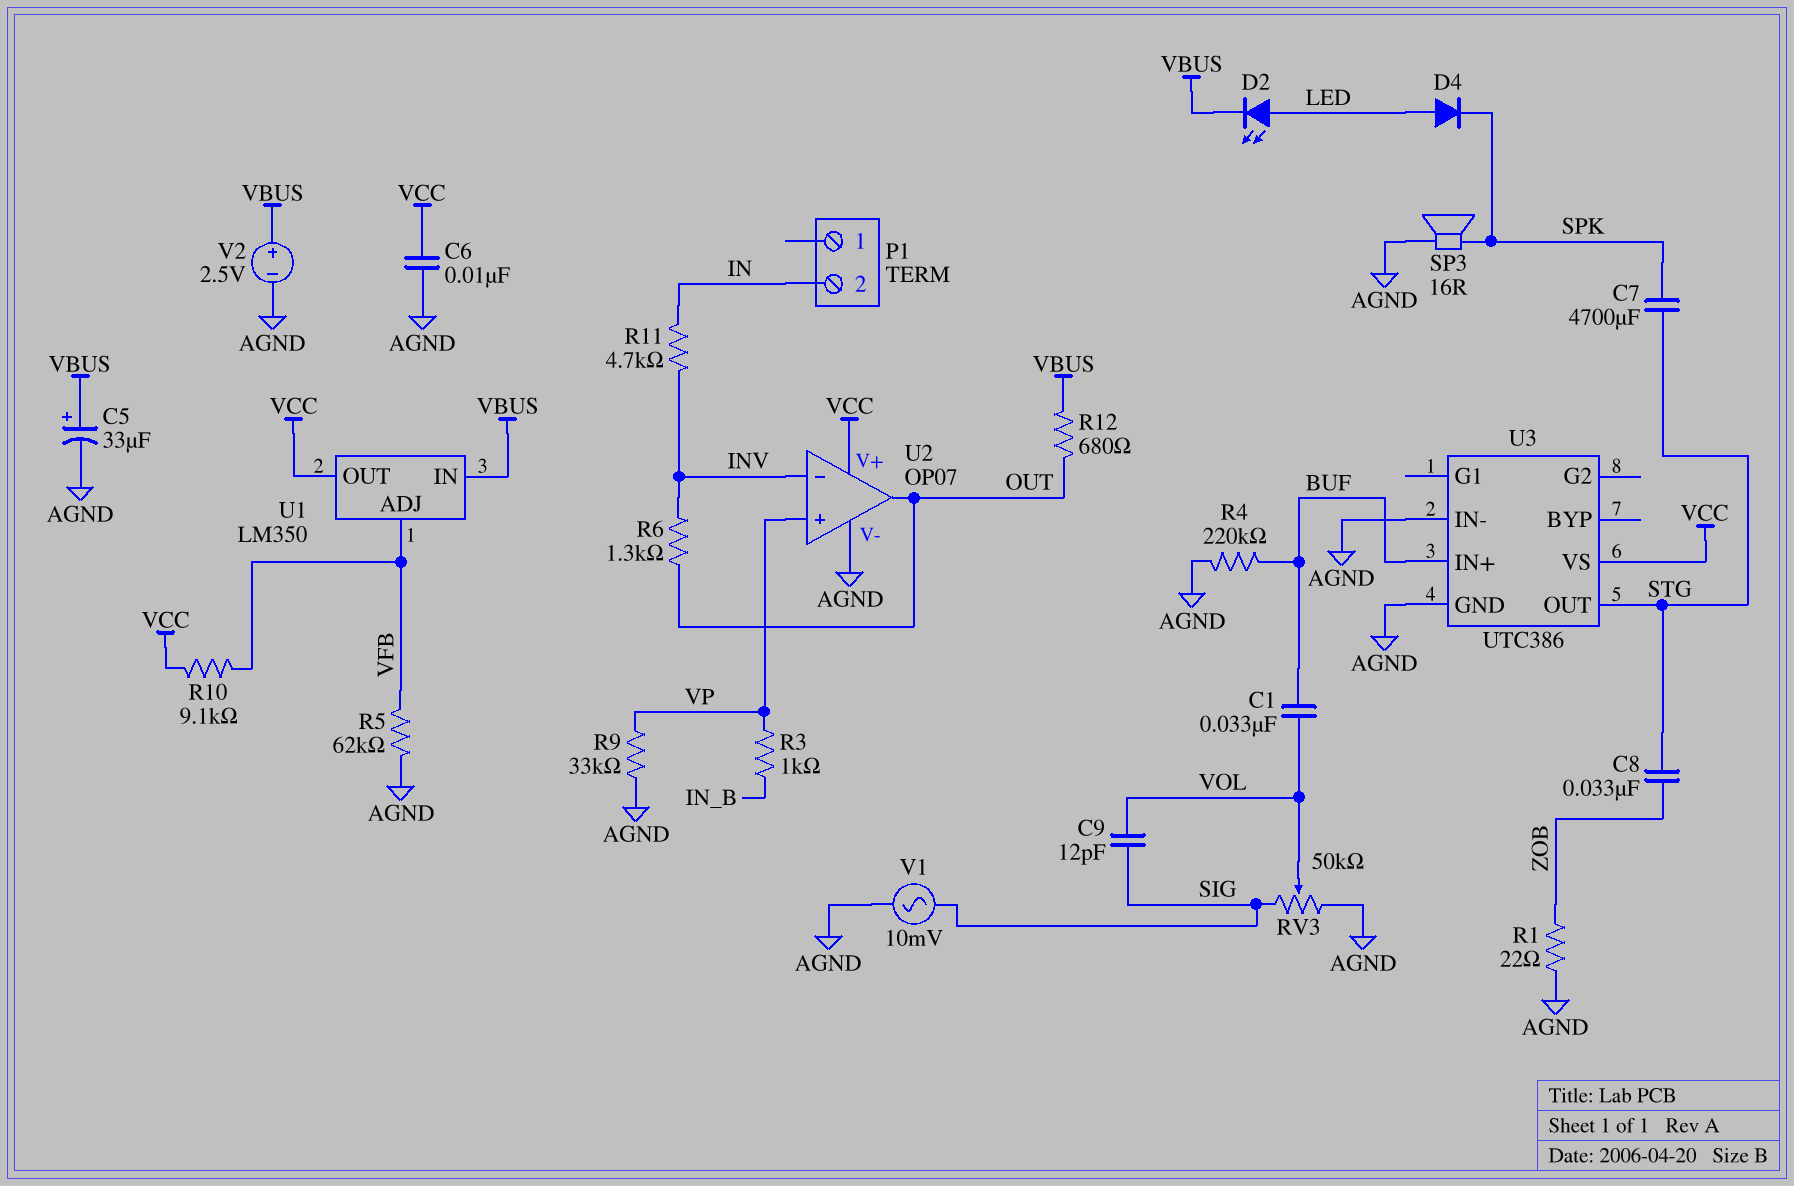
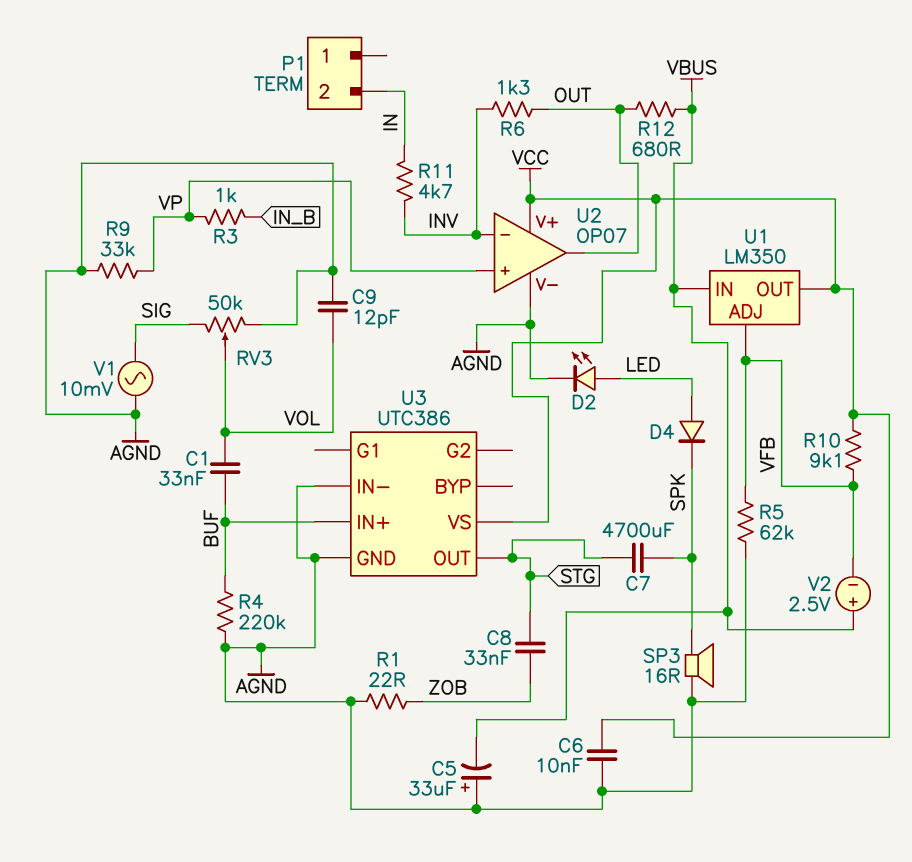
C5: 33uF (plus VBUS, minus AGND) -> 33uF (plus AGND, minus VBUS)
C9: 12pF (SIG, VOL) -> 12pF (AGND, VOL)
D2: LED (A LED, K VBUS) -> LED (A LED, K AGND)
V2: 2.5V (plus VBUS, minus AGND) -> 2.5V (plus VBUS, minus VFB)

